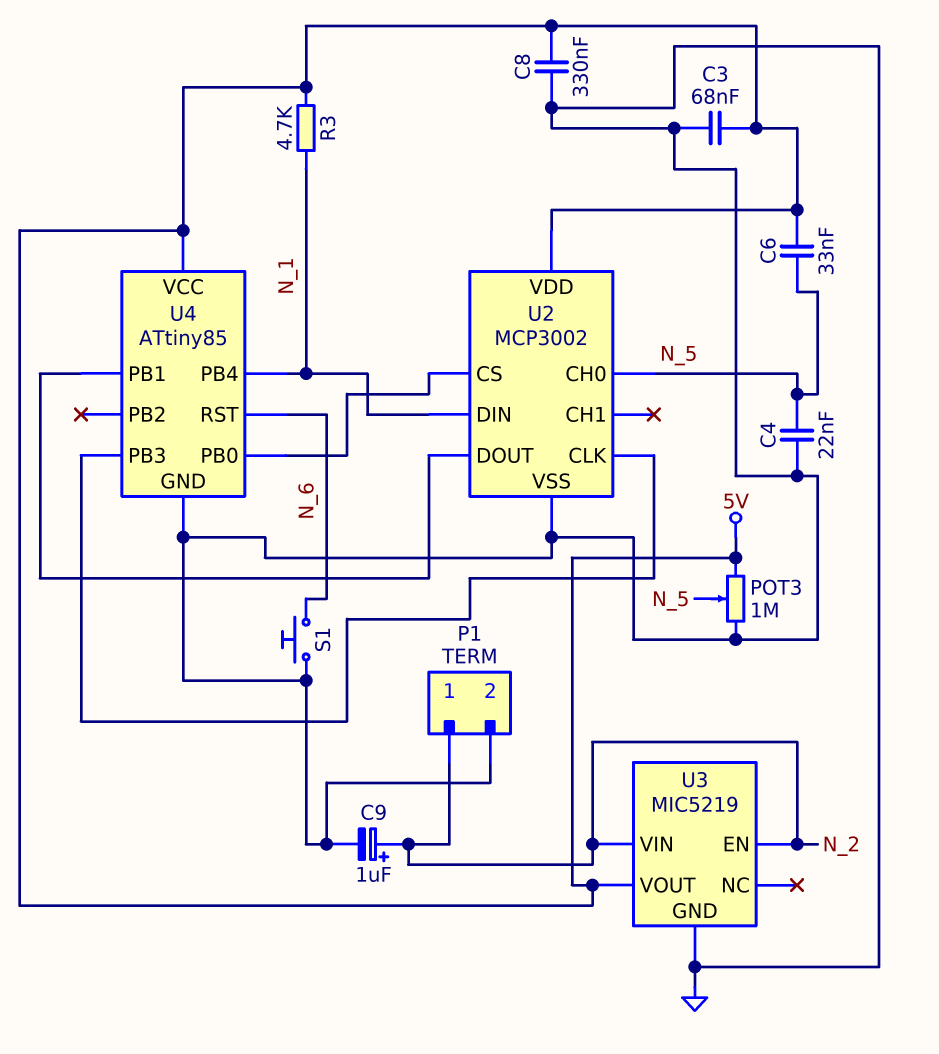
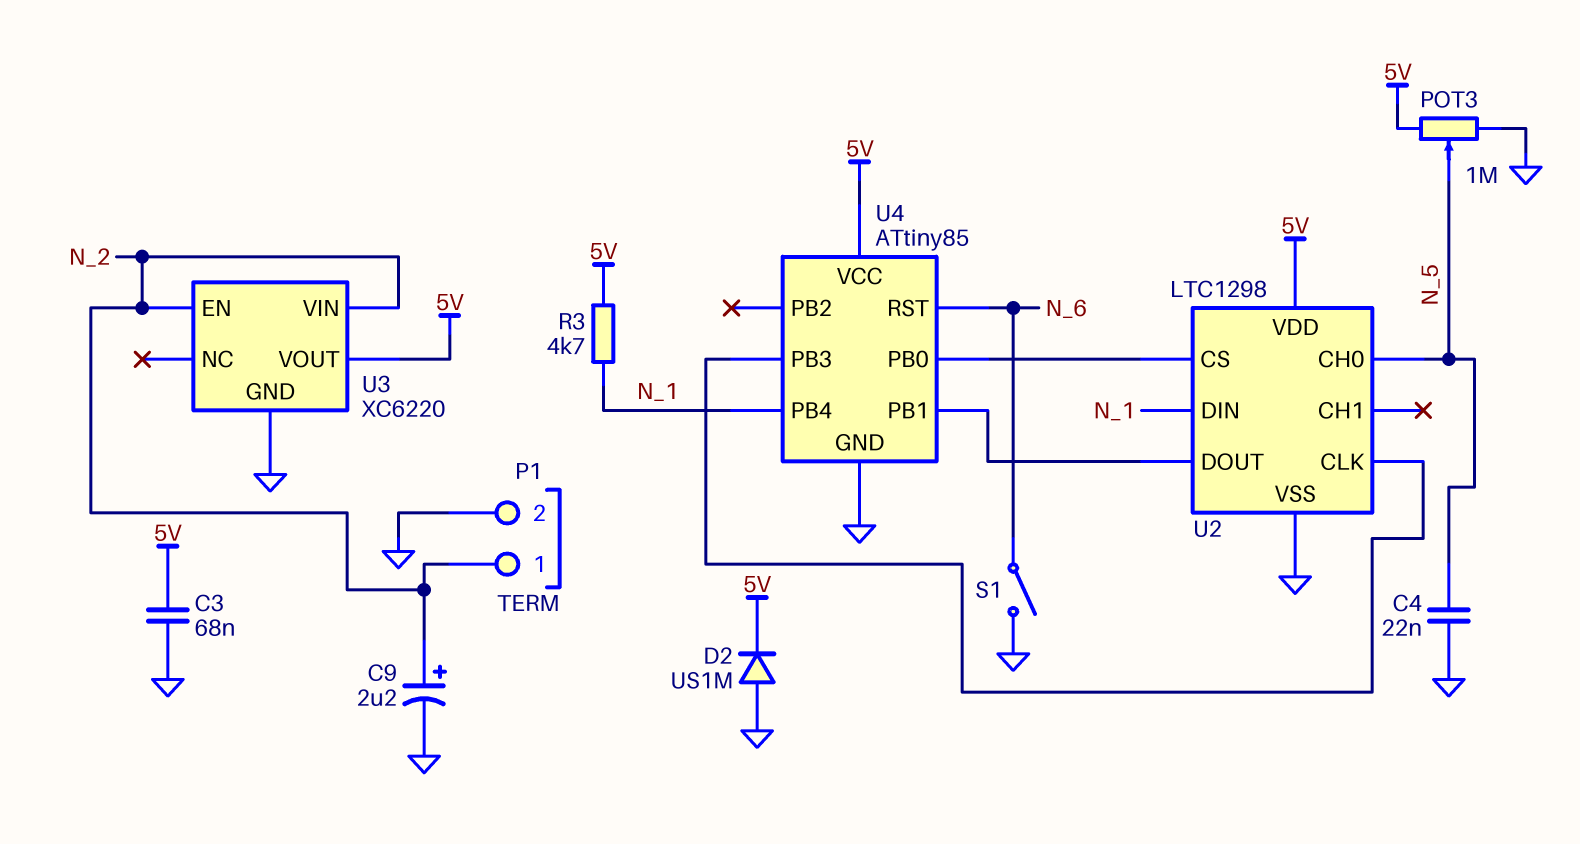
C6: 33nF (5V, N_5) -> none
C8: 330nF (5V, GND) -> none
C9: 1uF (plus N_2, minus GND) -> 2.2uF (plus N_2, minus GND)
D2: none -> diode US1M (A GND, K 5V)
S1: button (GND, N_6) -> switch (GND, N_6)
U2: MCP3002 -> LTC1298
U3: MIC5219 -> XC6220

